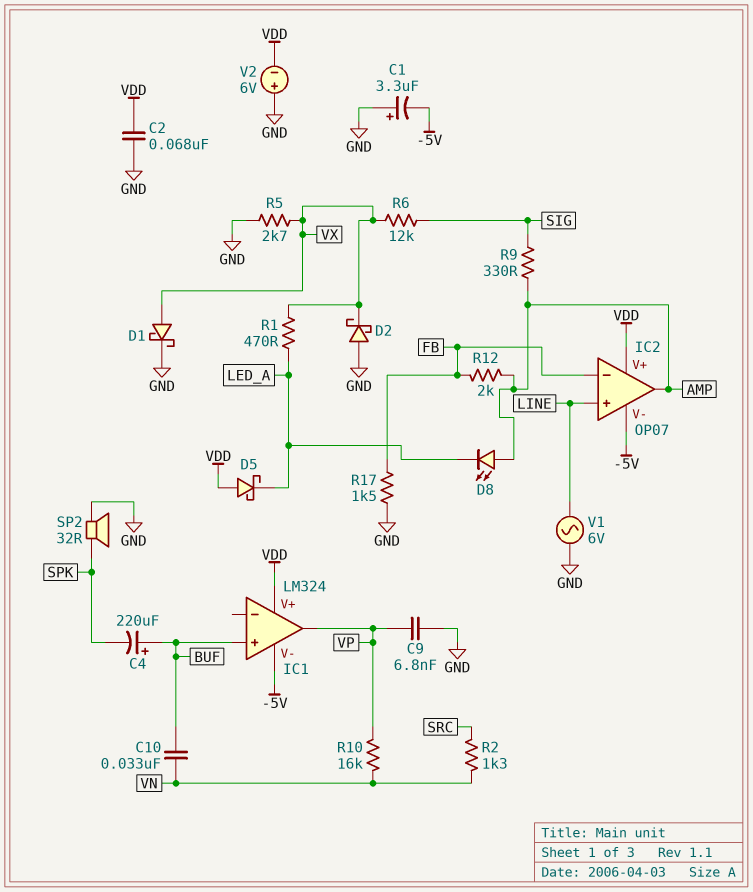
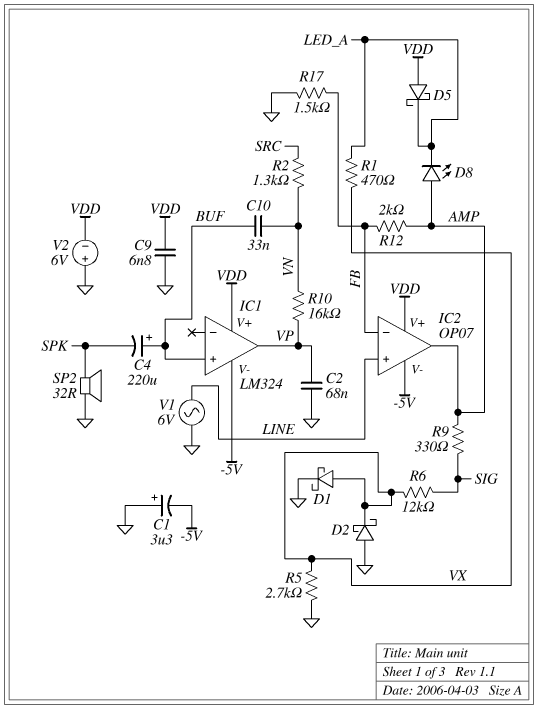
C2: 68nF (GND, VDD) -> 68nF (GND, VP)
C9: 6.8nF (GND, VP) -> 6.8nF (GND, VDD)

